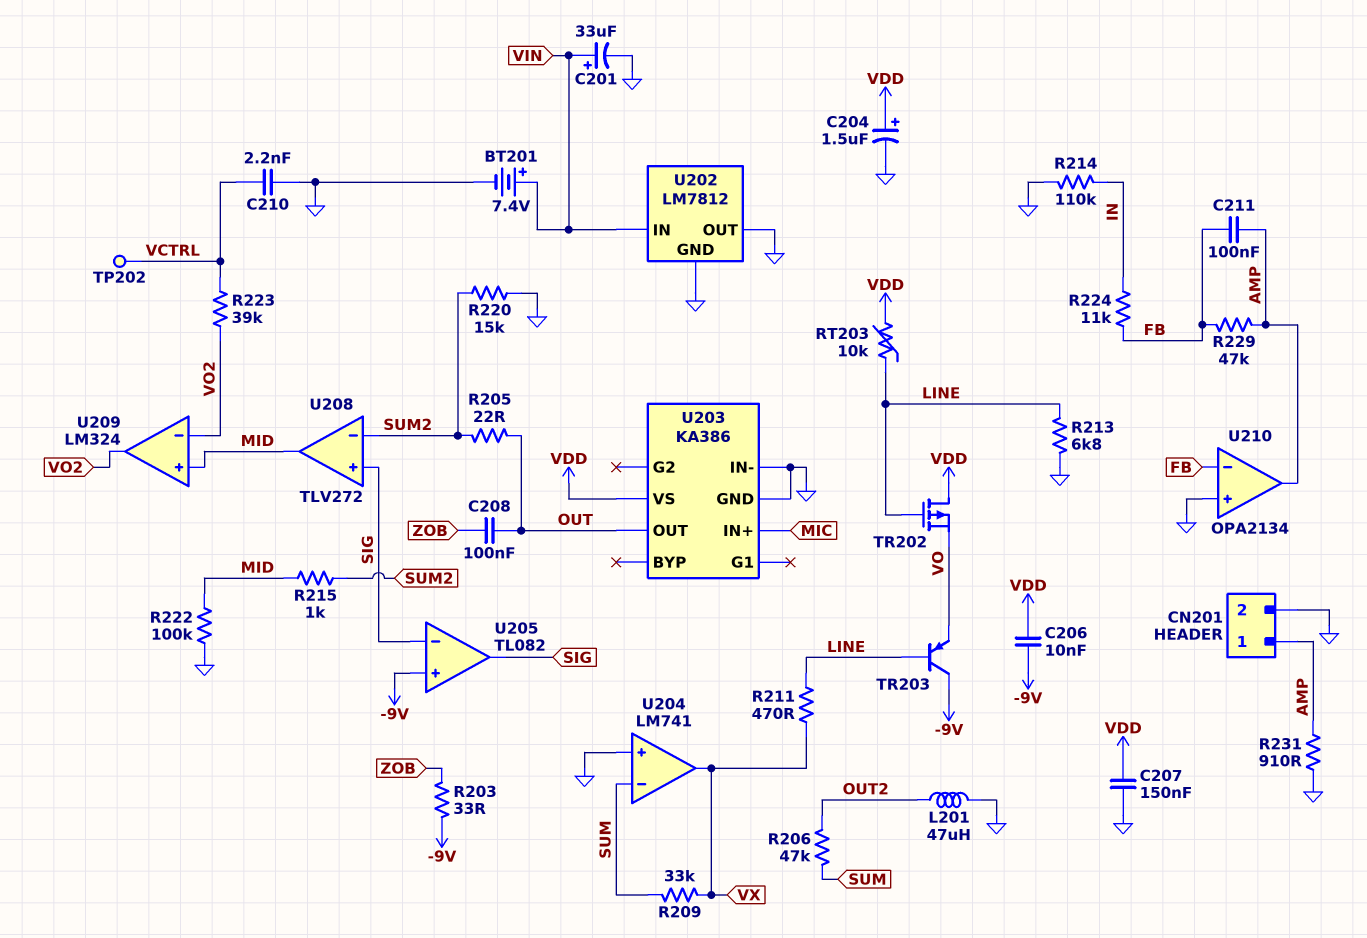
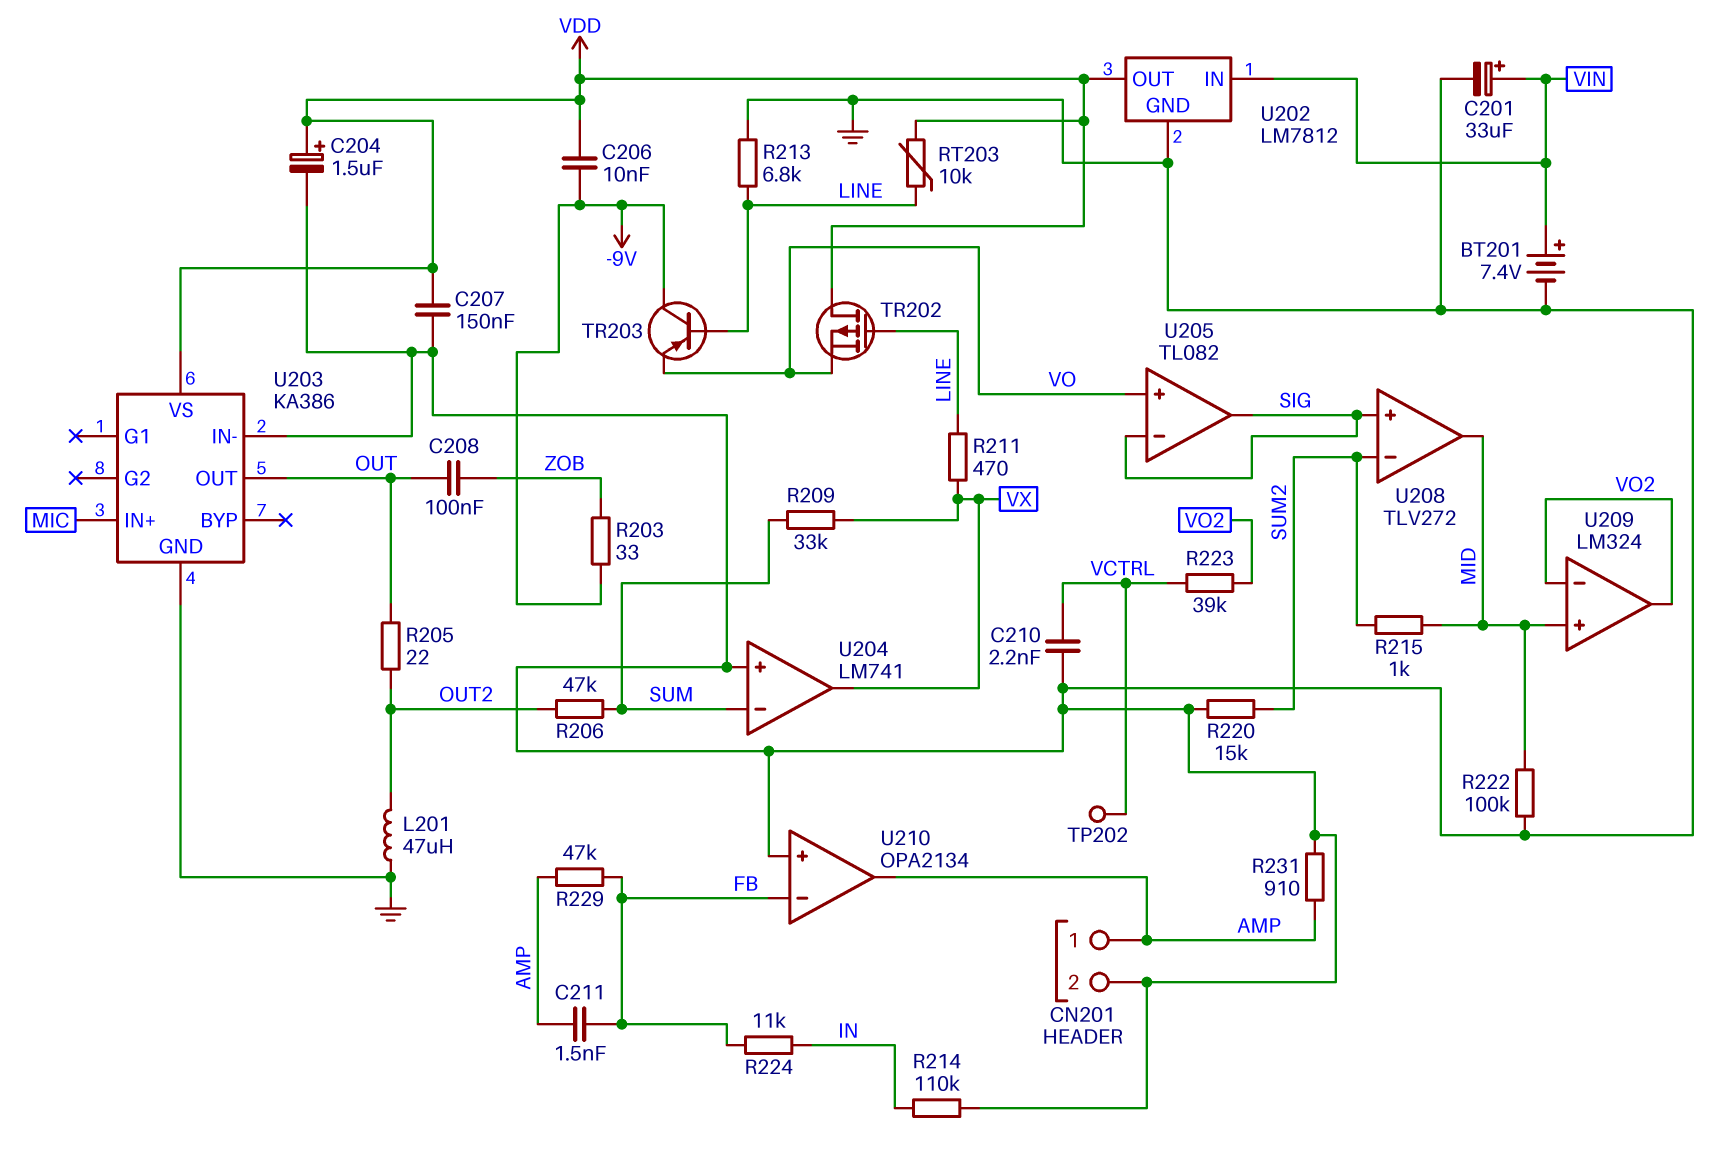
C211: 100nF (AMP, FB) -> 1.5nF (AMP, FB)
R205: 22 (OUT, SUM2) -> 22 (OUT, OUT2)
U202 pin OUT: GND -> VDD
U205 pin in+: -9V -> VO

